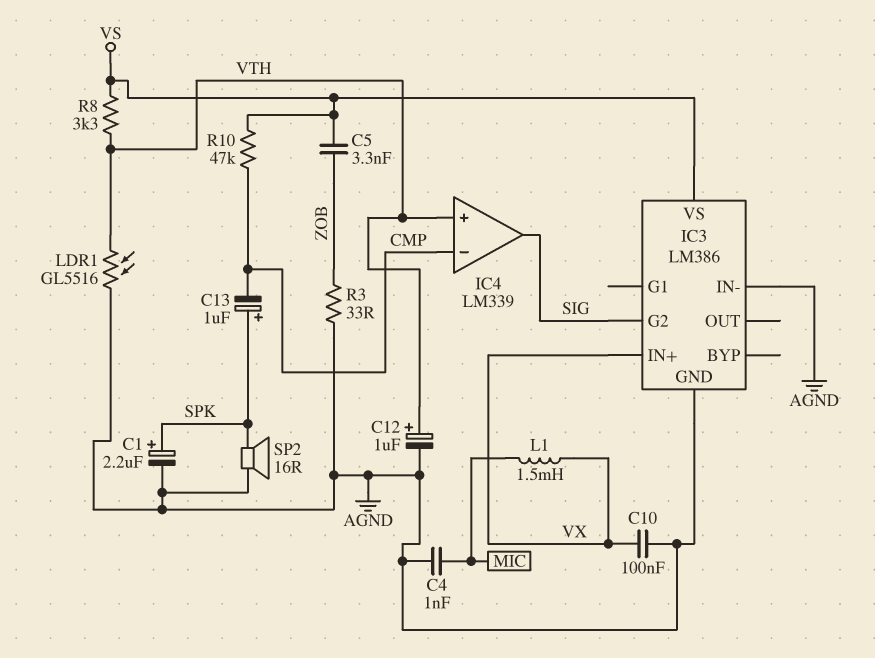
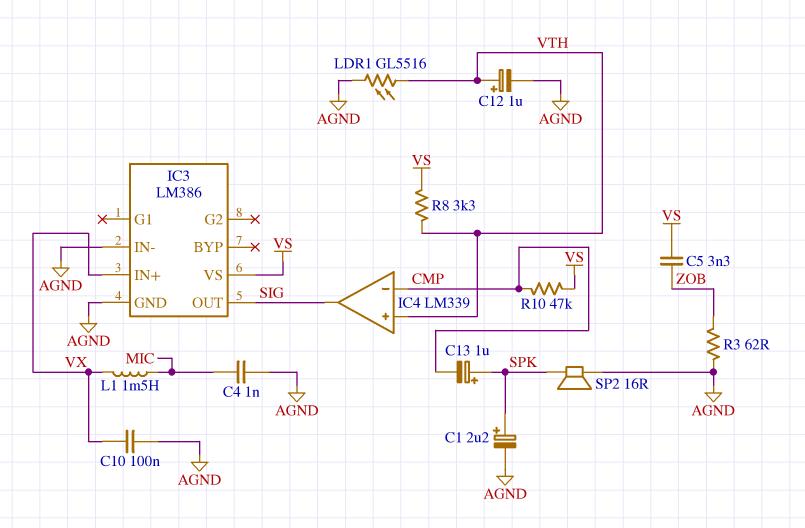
IC3 pin G2: SIG -> none
IC3 pin OUT: none -> SIG
R3: 33 (AGND, ZOB) -> 62 (AGND, ZOB)

